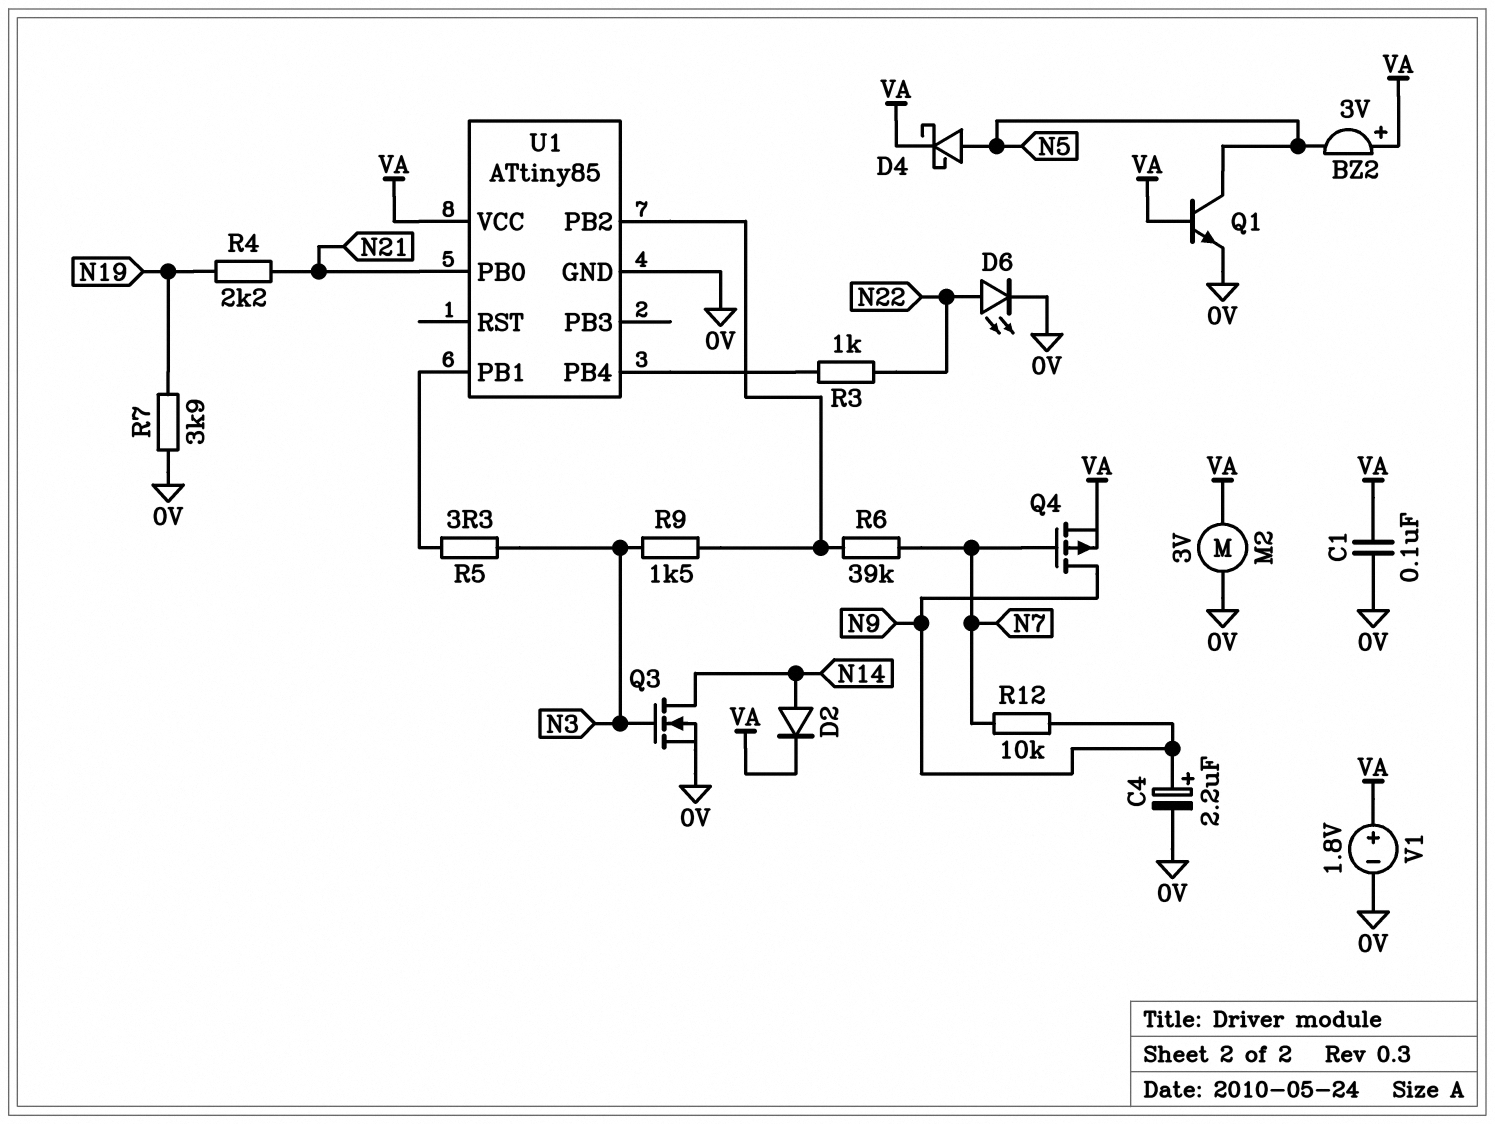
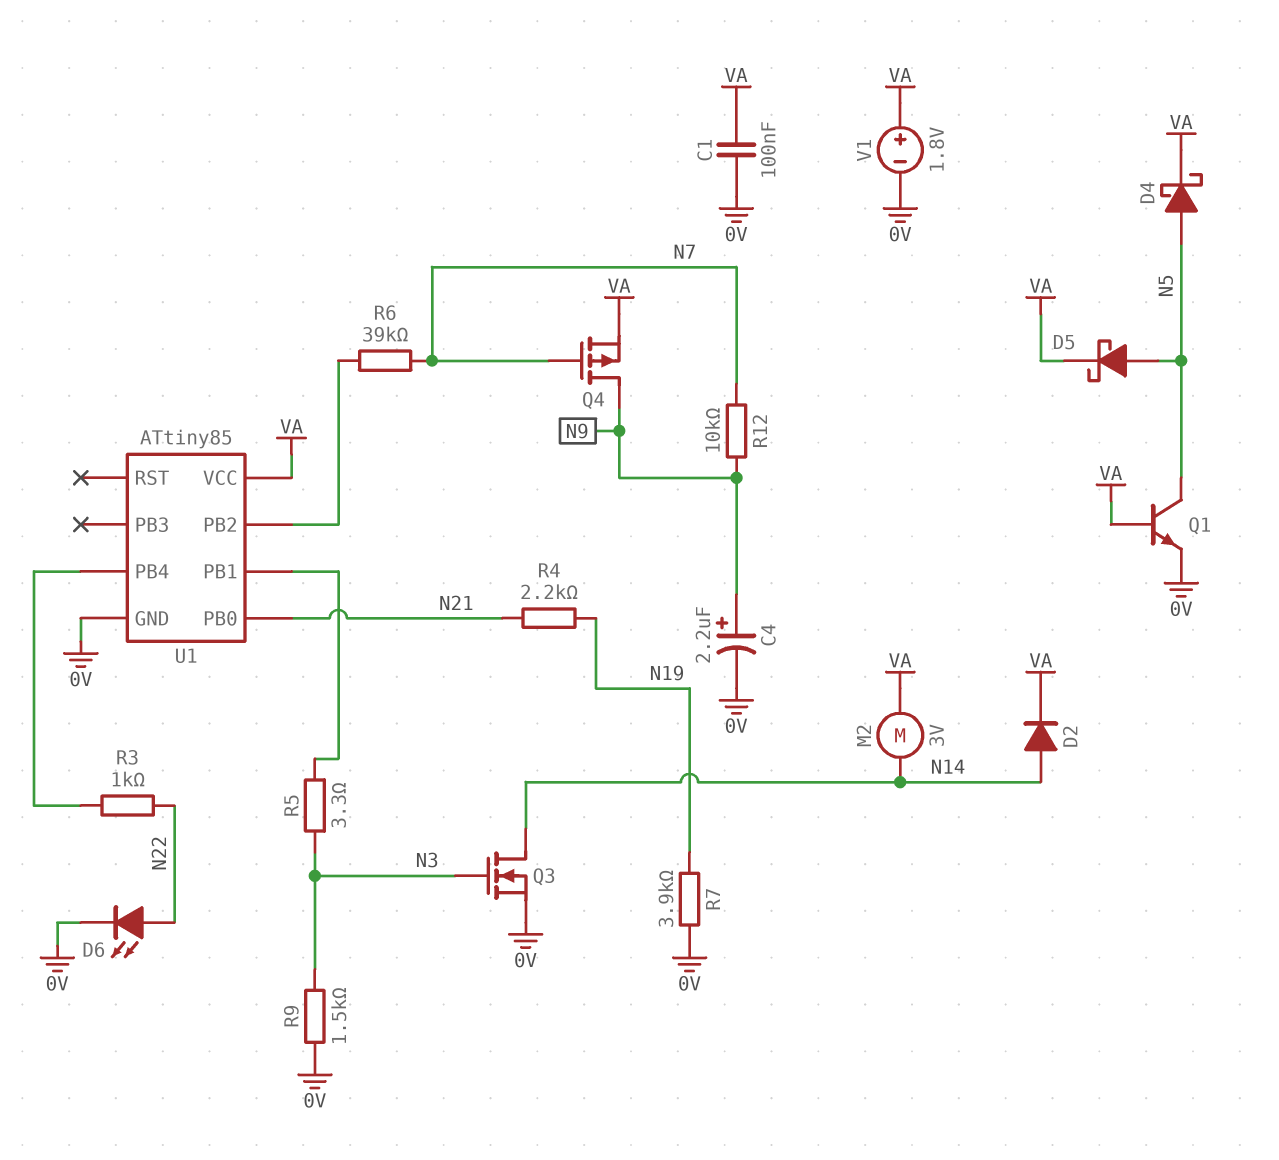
BZ2: buzzer 3V (plus VA, minus N5) -> none
D5: none -> schottky (A N5, K VA)
M2: motor 3V (0V, VA) -> motor 3V (N14, VA)
R9: 1.5k (N3, U1/PB2) -> 1.5k (0V, N3)

